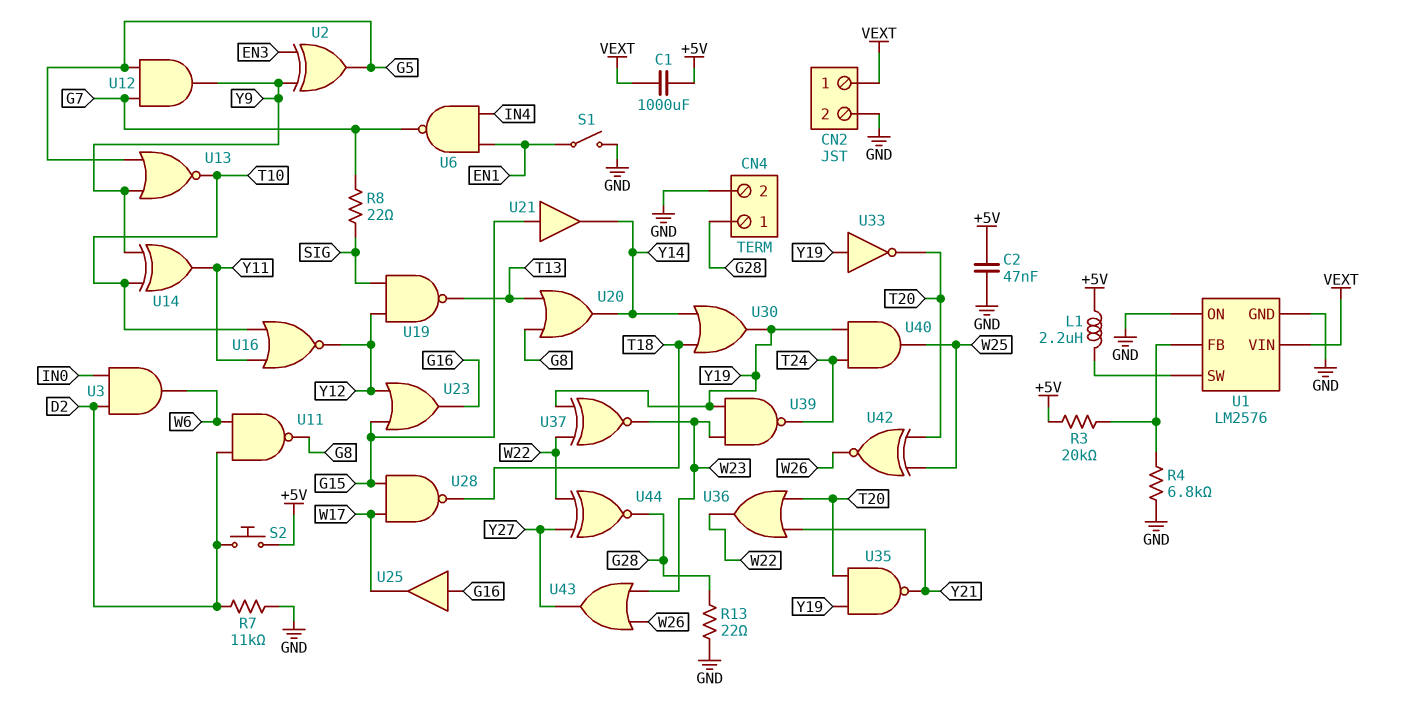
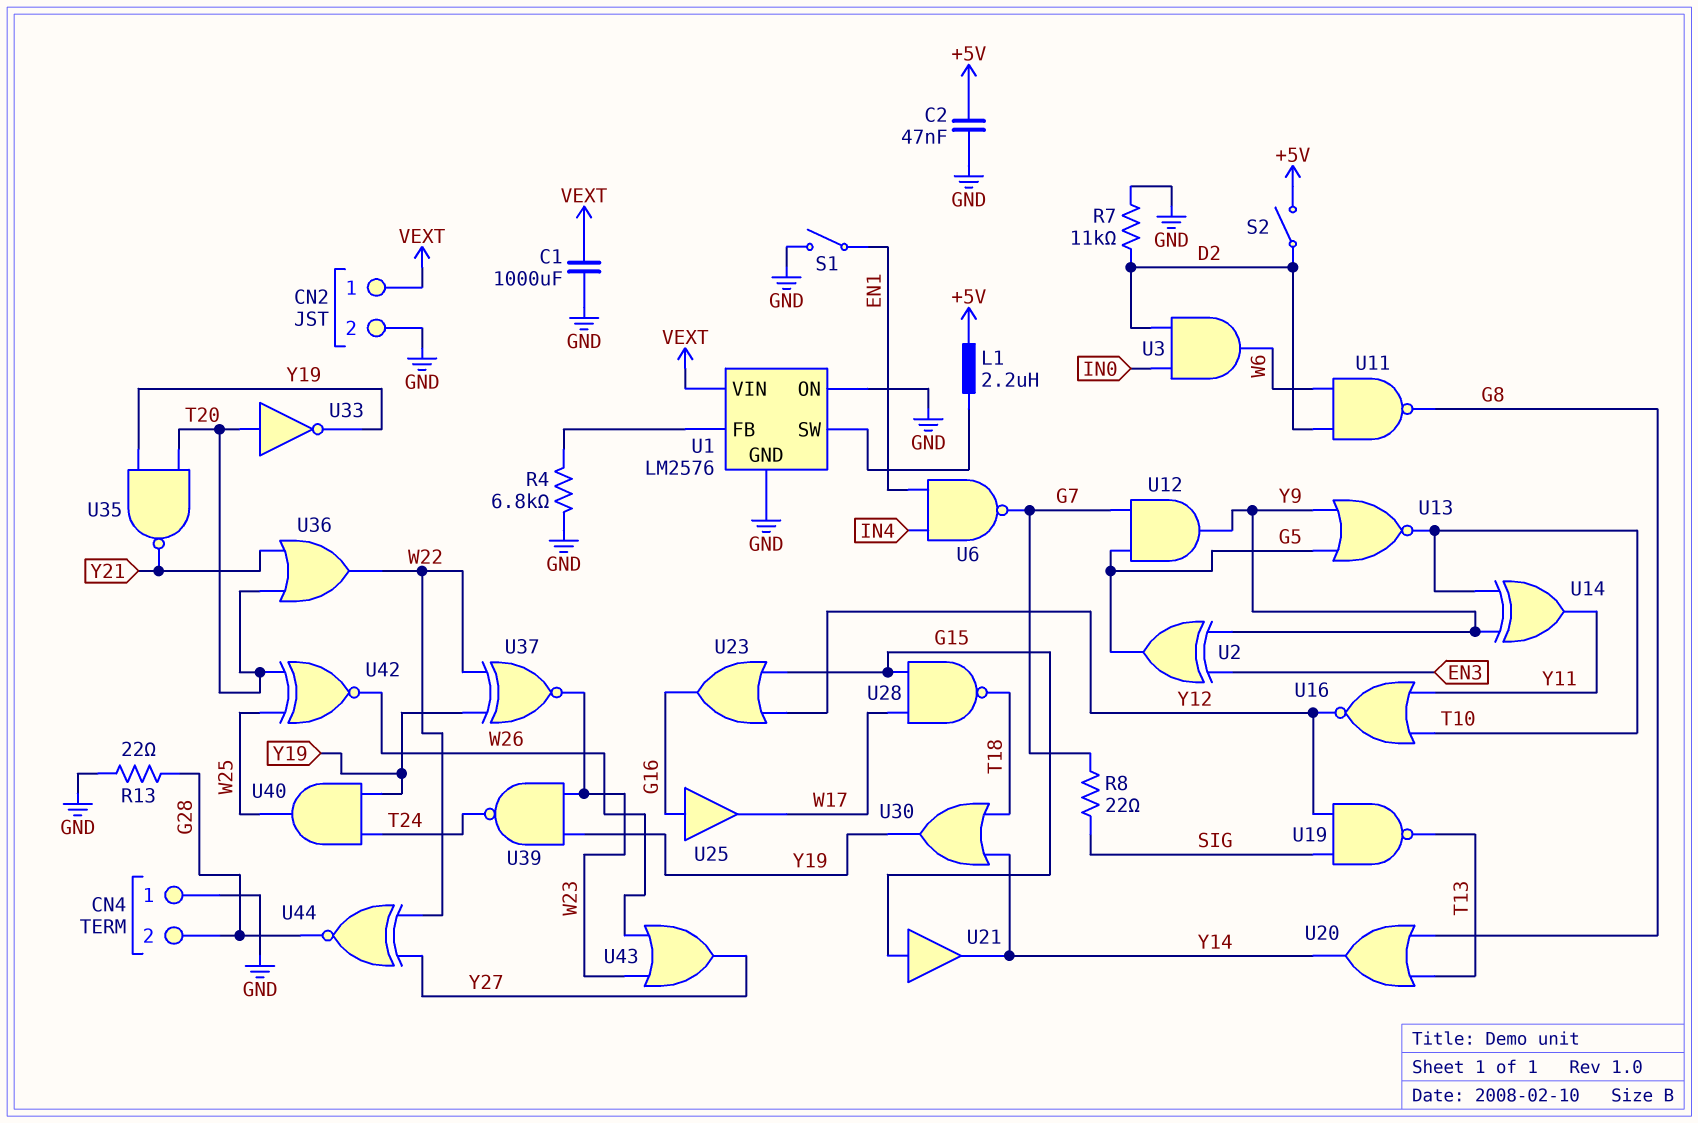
C1: 1000uF (+5V, VEXT) -> 1000uF (GND, VEXT)
CN4 pin 1: G28 -> GND
CN4 pin 2: GND -> G28
R3: 20k (+5V, U1/FB) -> none
S2: button (+5V, D2) -> switch (+5V, D2)
U33: NOT (in Y19, out T20) -> NOT (in T20, out Y19)

